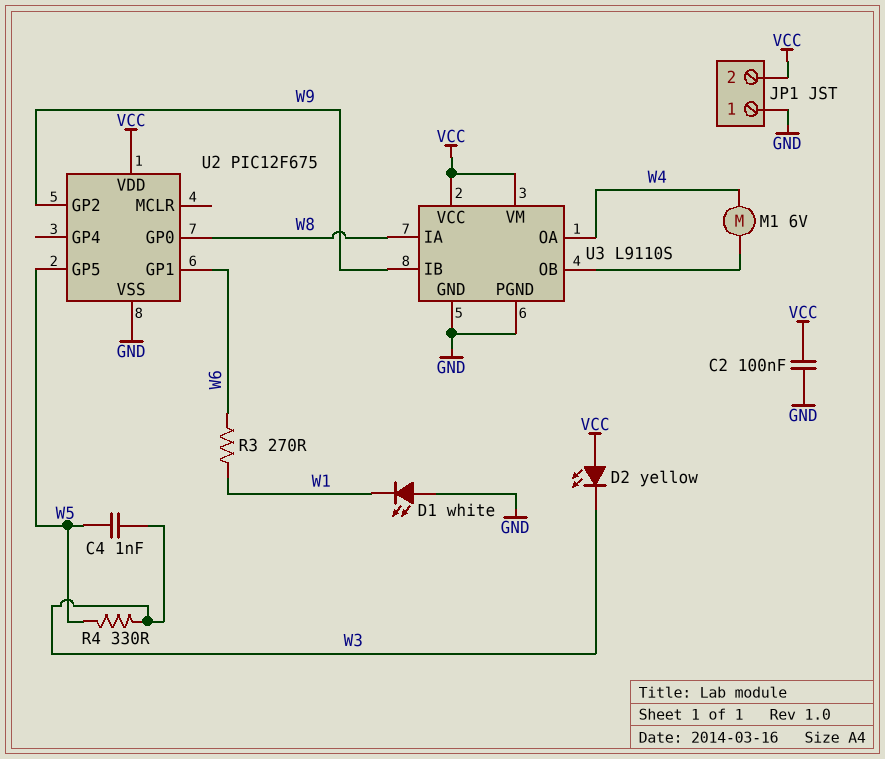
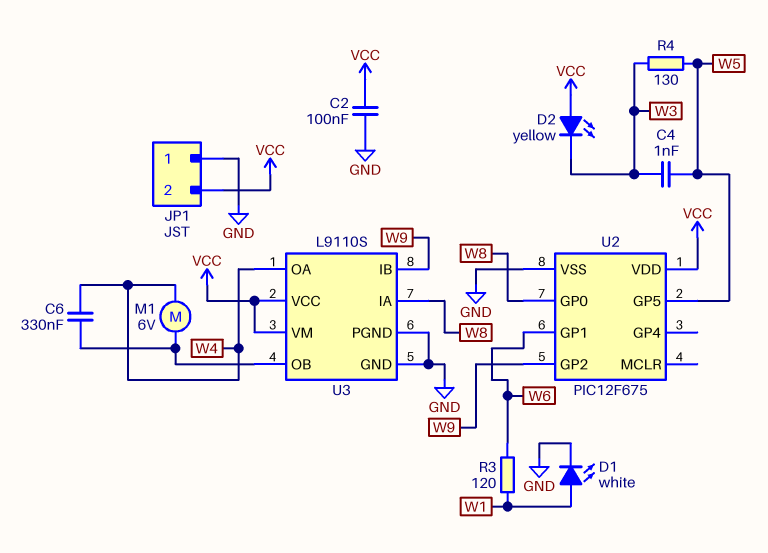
C6: none -> 330nF (U3/OB, W4)
D1: LED white (A GND, K W1) -> LED white (A W1, K GND)
R3: 270 (W1, W6) -> 120 (W1, W6)
R4: 330 (W3, W5) -> 130 (W3, W5)

